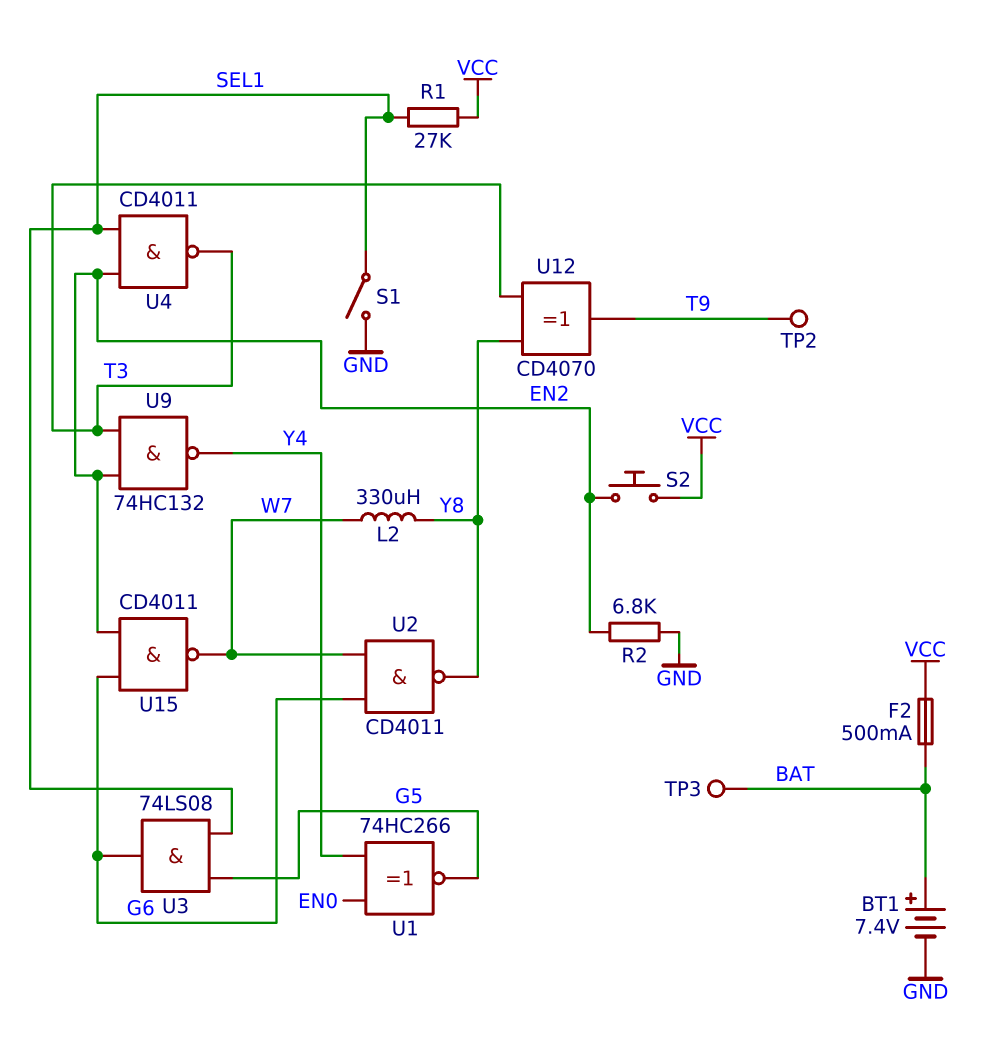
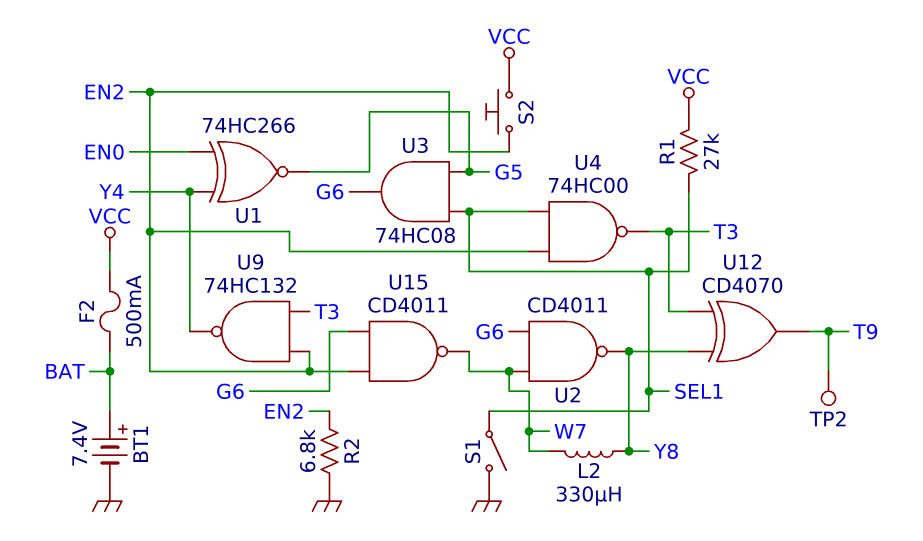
TP3: test point (BAT) -> none
U3: AND 74LS08 (in G5, in SEL1, out G6) -> AND 74HC08 (in G5, in SEL1, out G6)
U4: NAND CD4011 (in EN2, in SEL1, out T3) -> NAND 74HC00 (in EN2, in SEL1, out T3)

